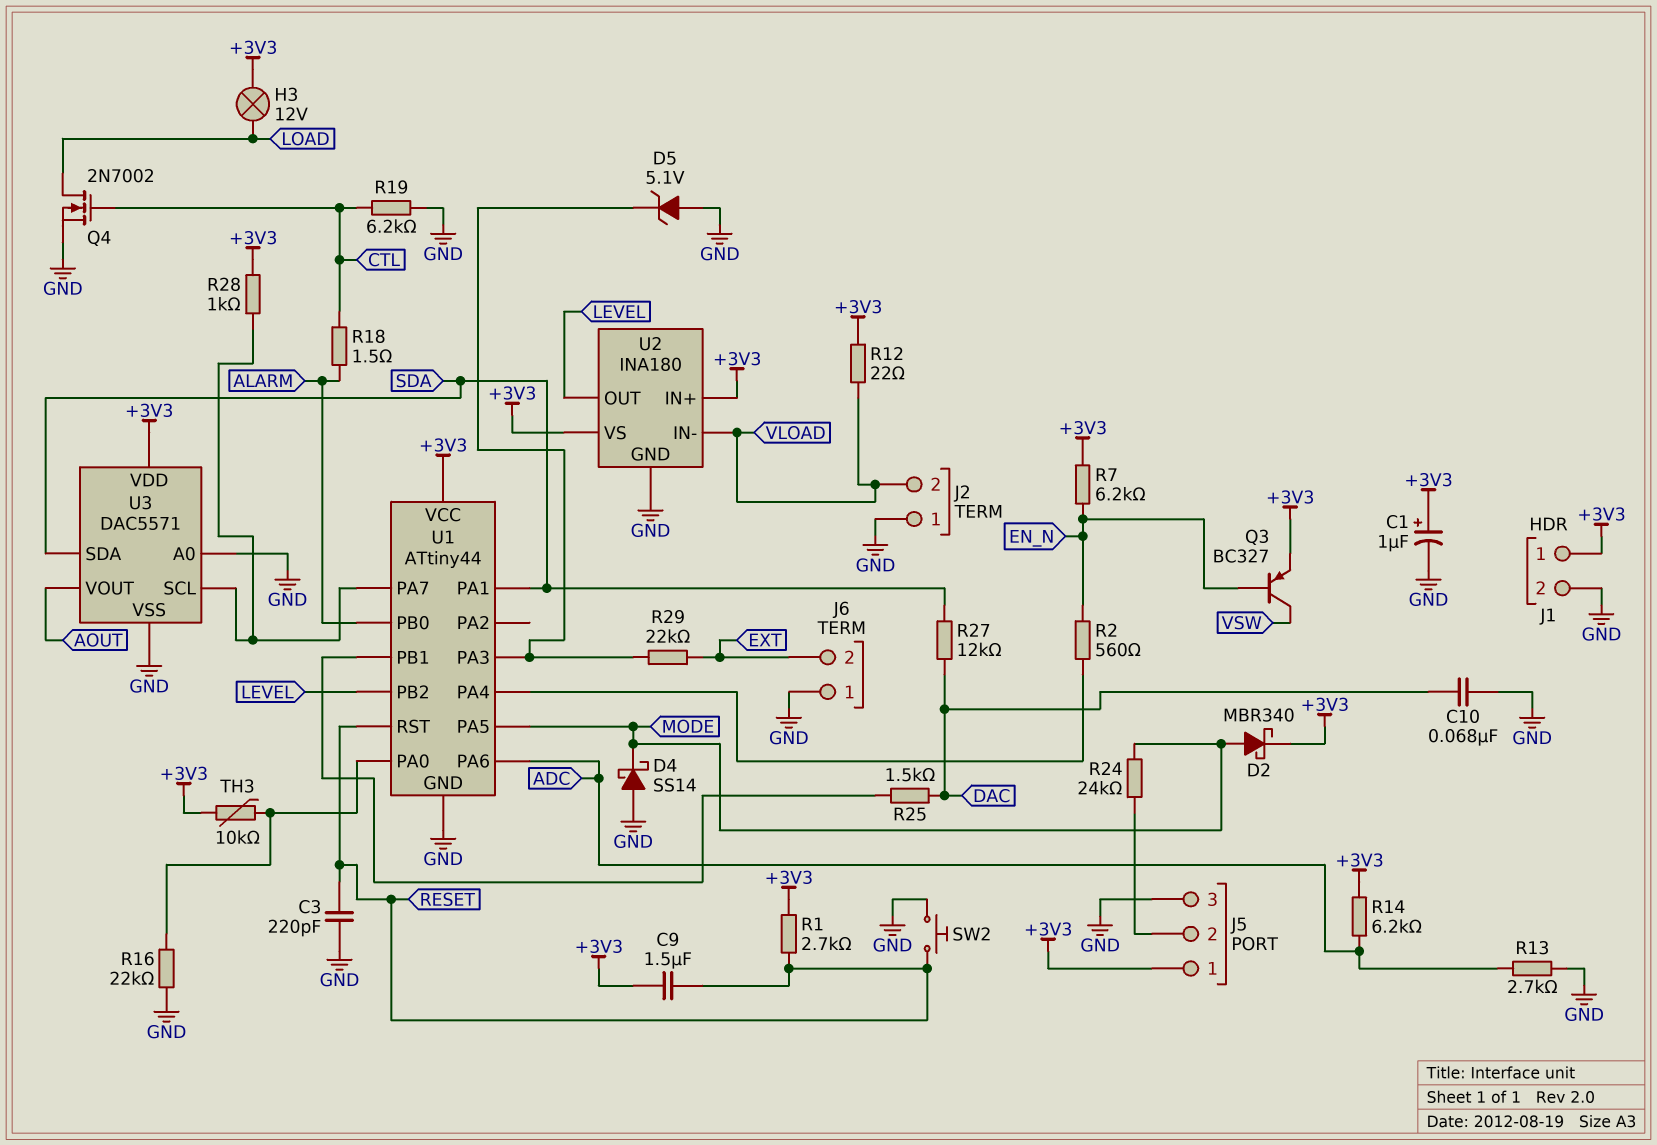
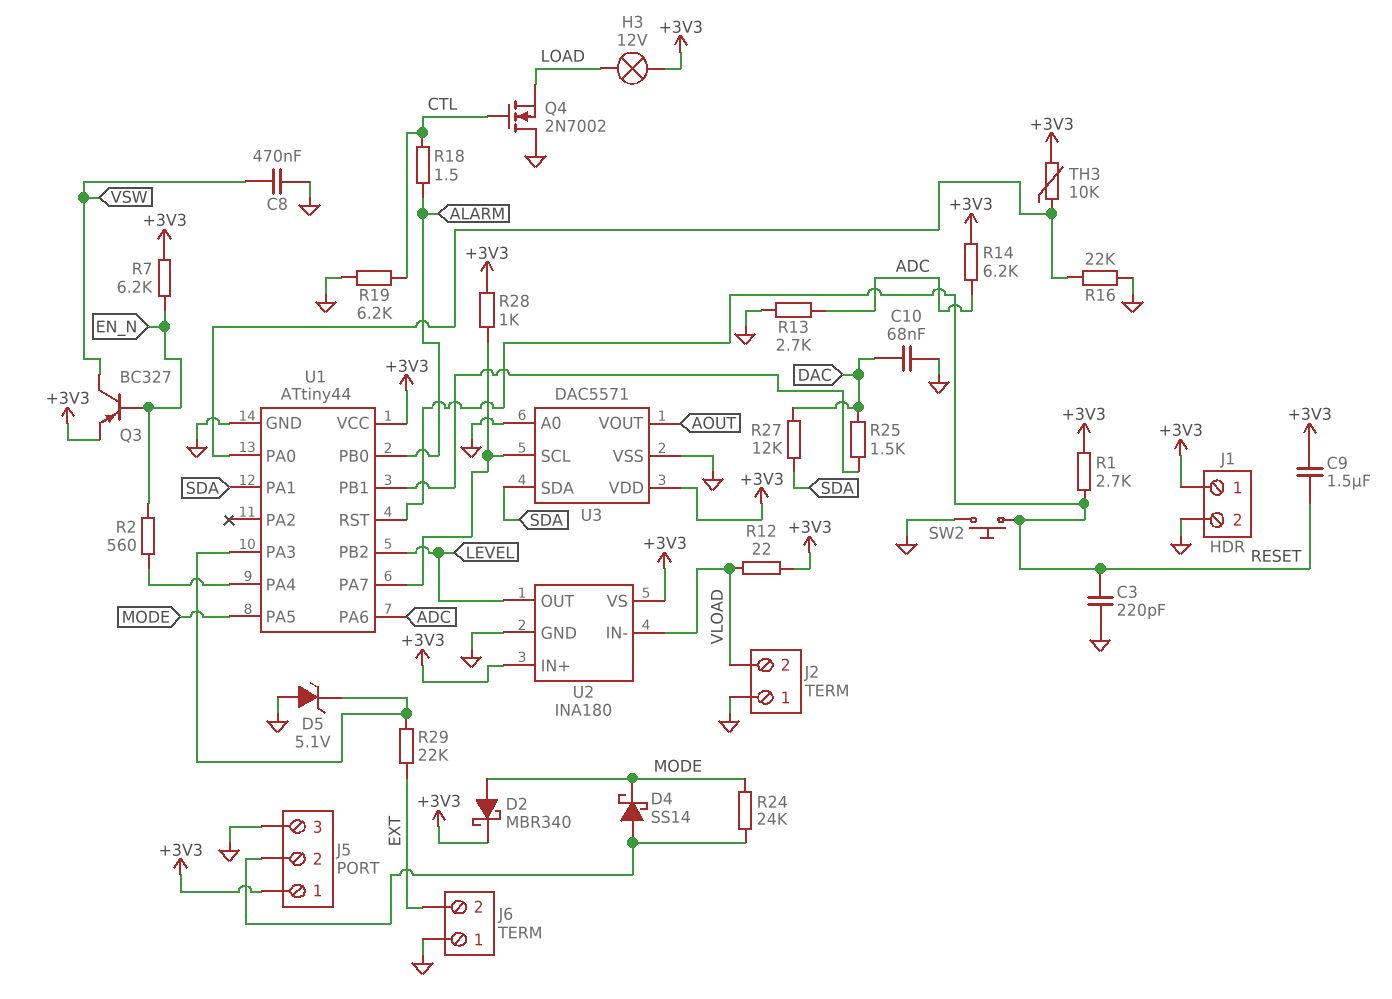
C1: 1uF (plus +3V3, minus GND) -> none
C8: none -> 470nF (GND, VSW)
D4: schottky SS14 (A GND, K MODE) -> schottky SS14 (A J5/2, K MODE)
Q4: NMOS 2N7002 (G CTL, D LOAD, S GND) -> NMOS 2N7002 (G CTL, D GND, S LOAD)

